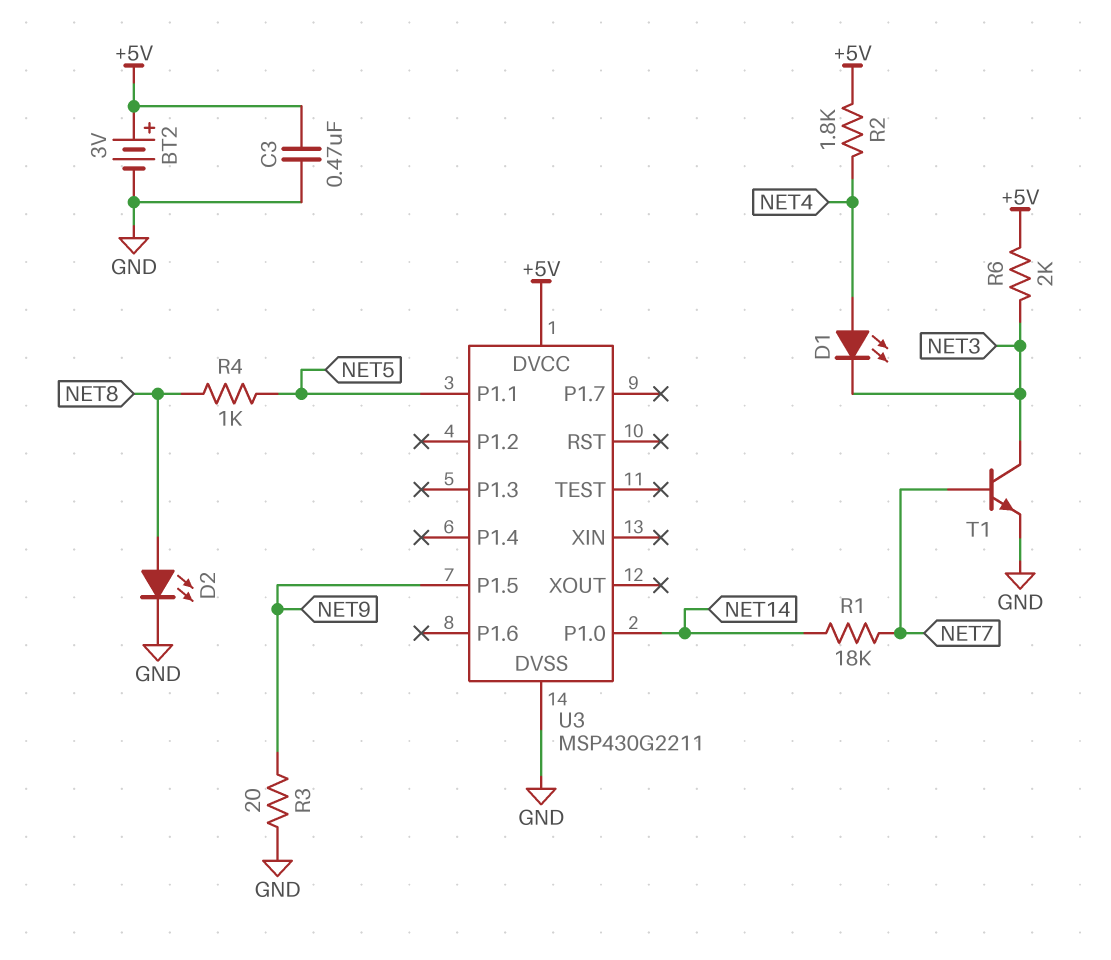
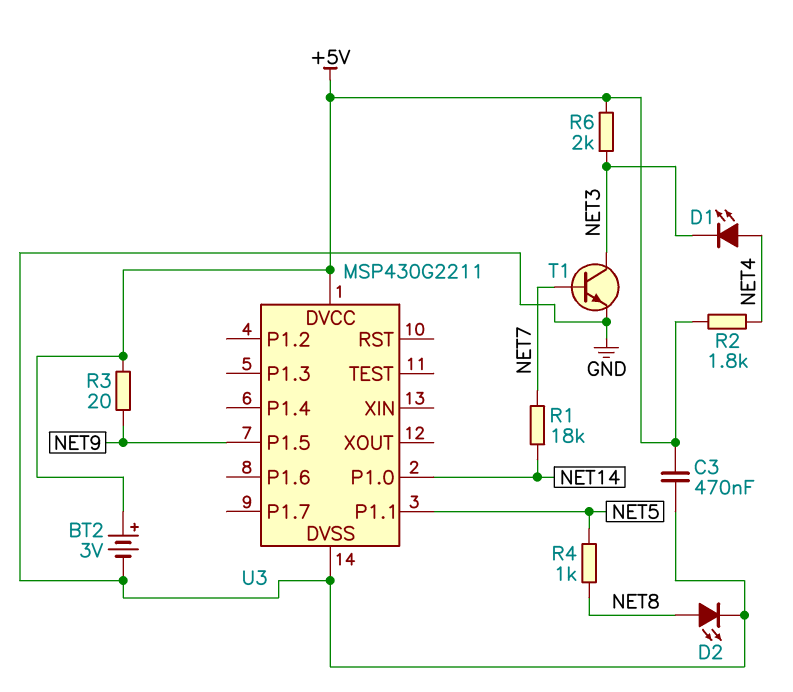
R3: 20 (GND, NET9) -> 20 (+5V, NET9)

